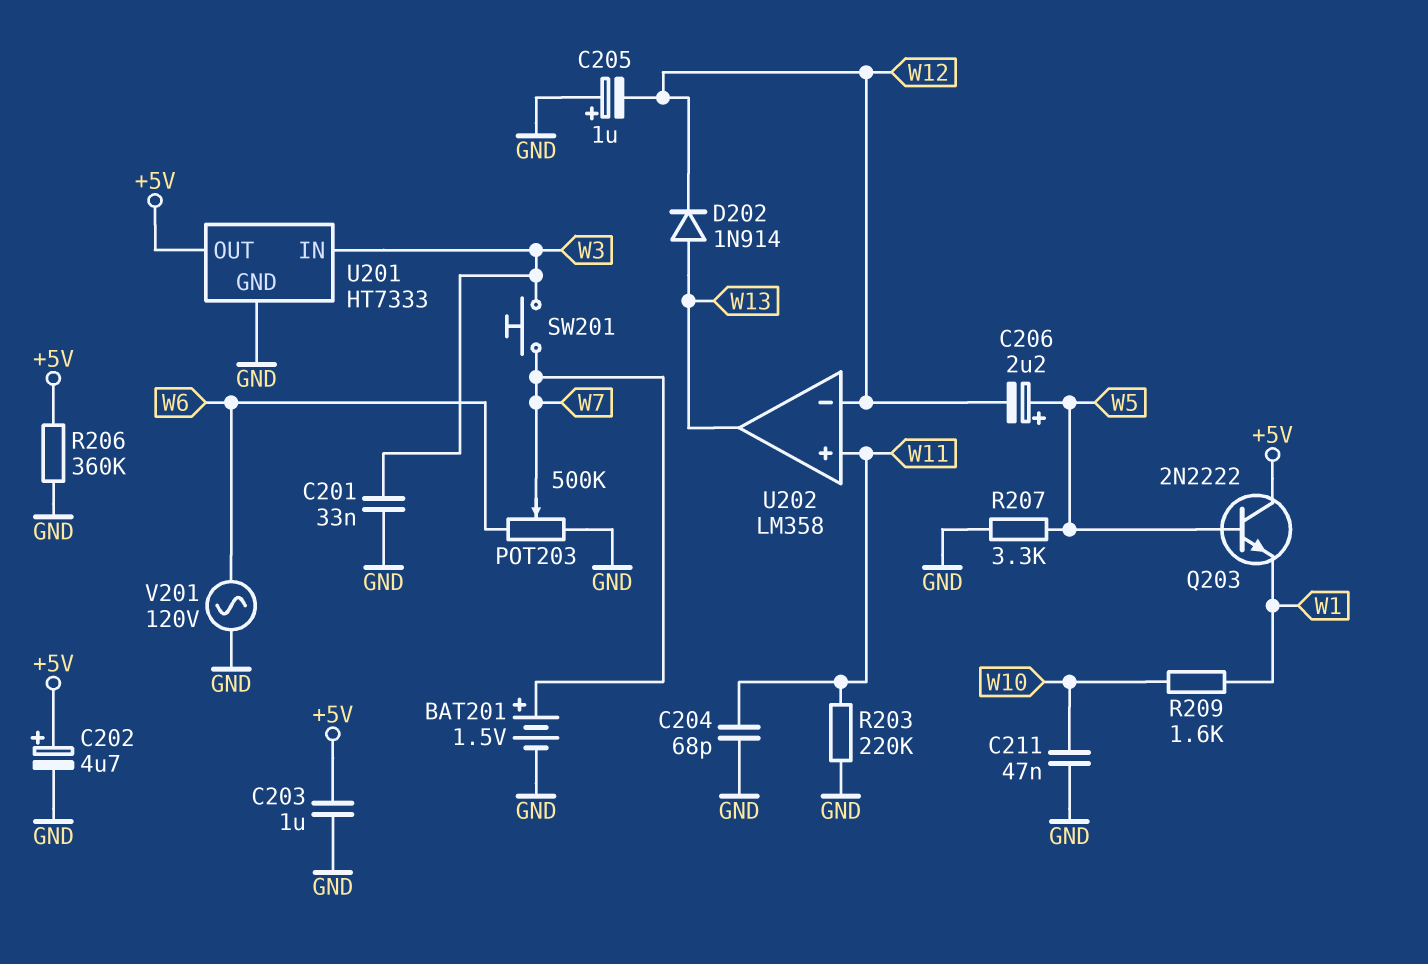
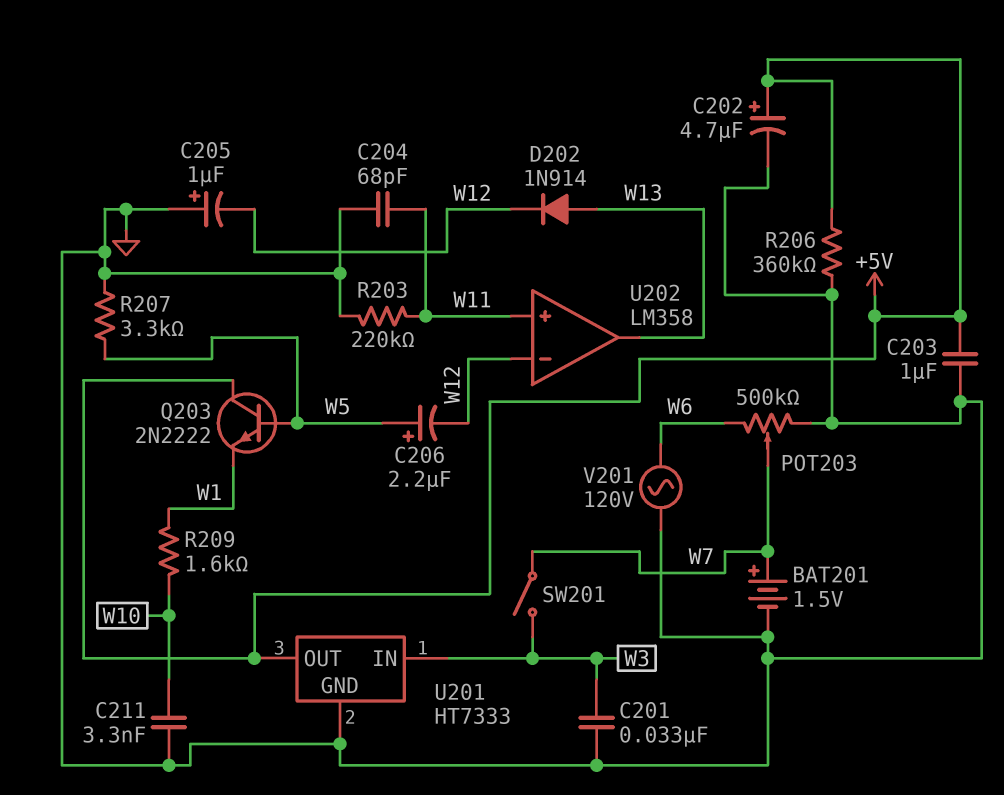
C211: 47nF (GND, W10) -> 3.3nF (GND, W10)
SW201: button (W3, W7) -> switch (W3, W7)

